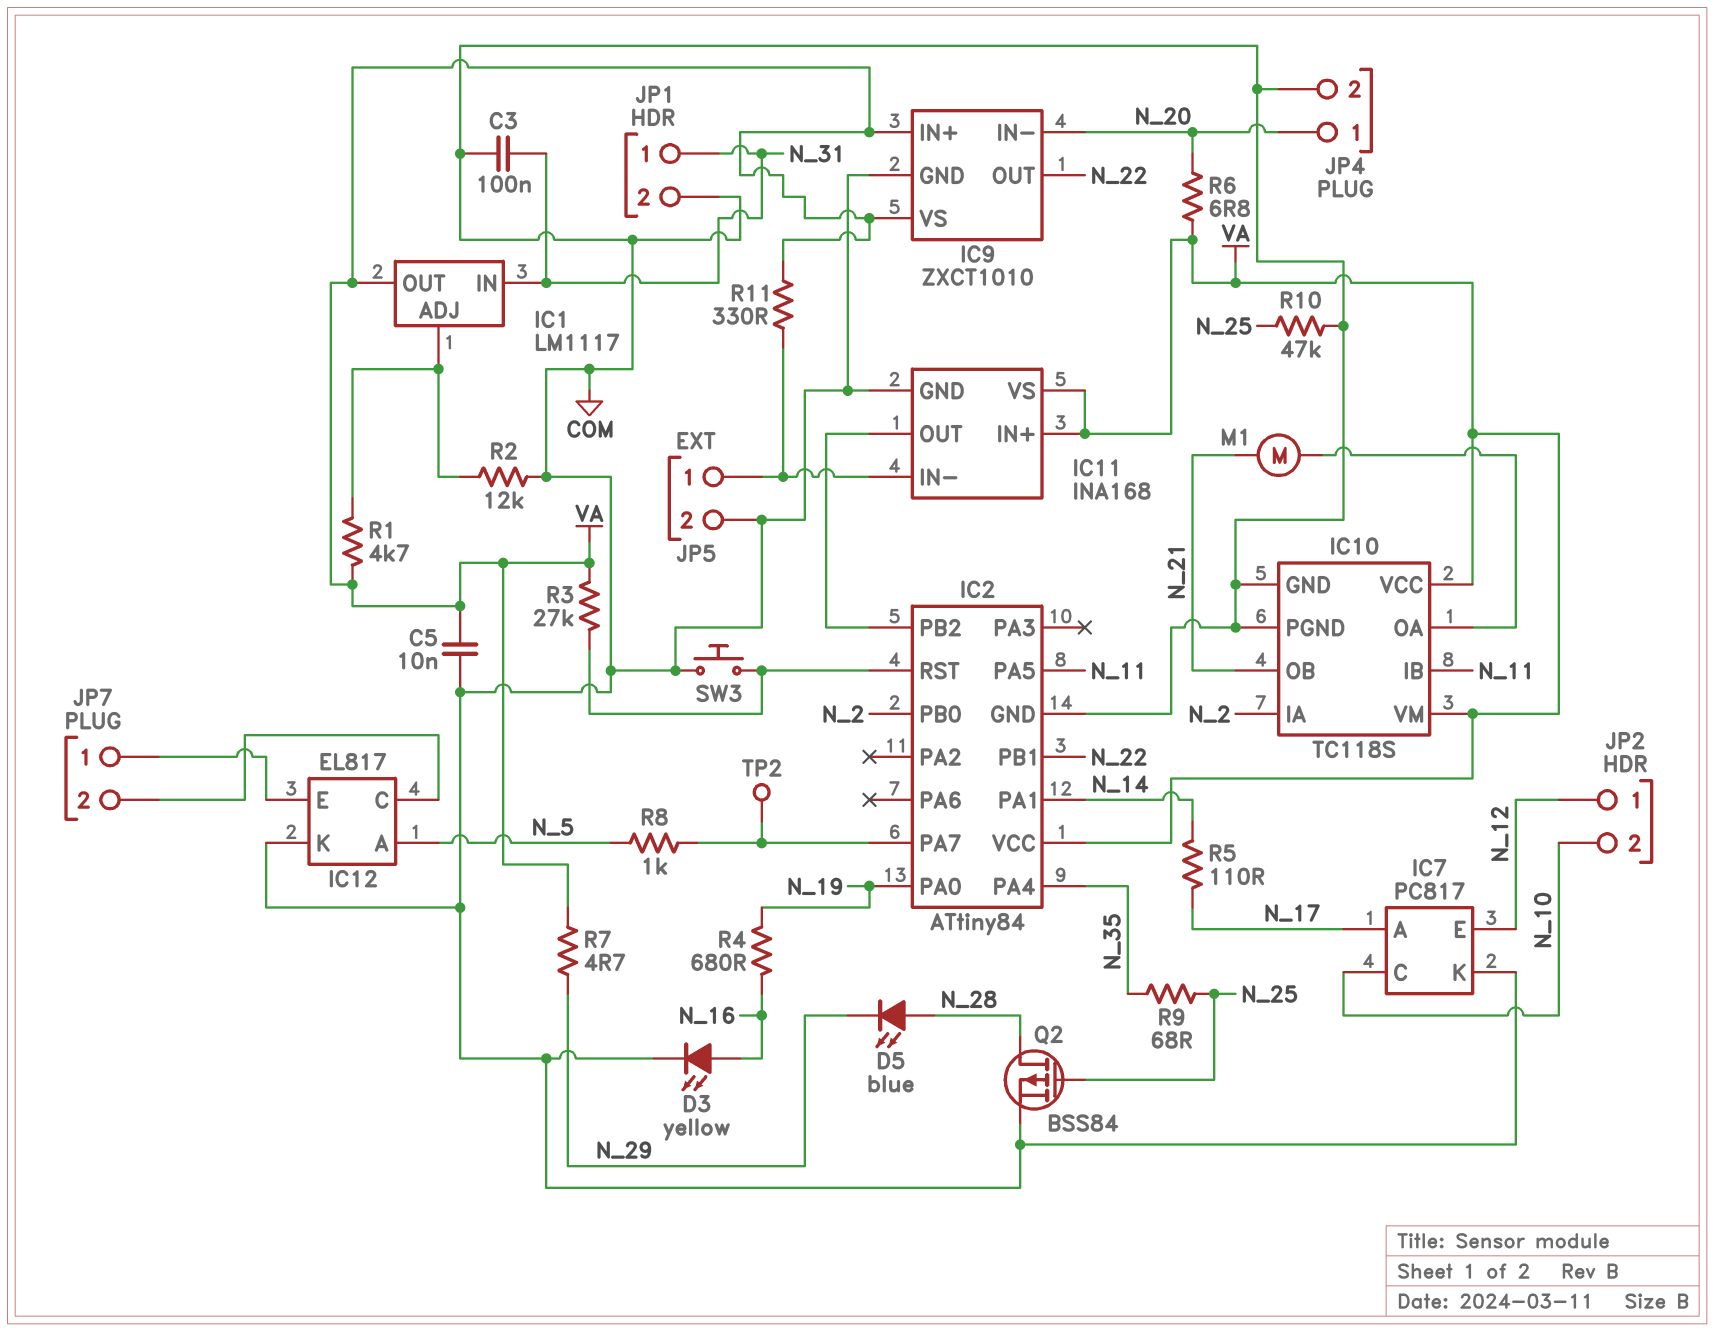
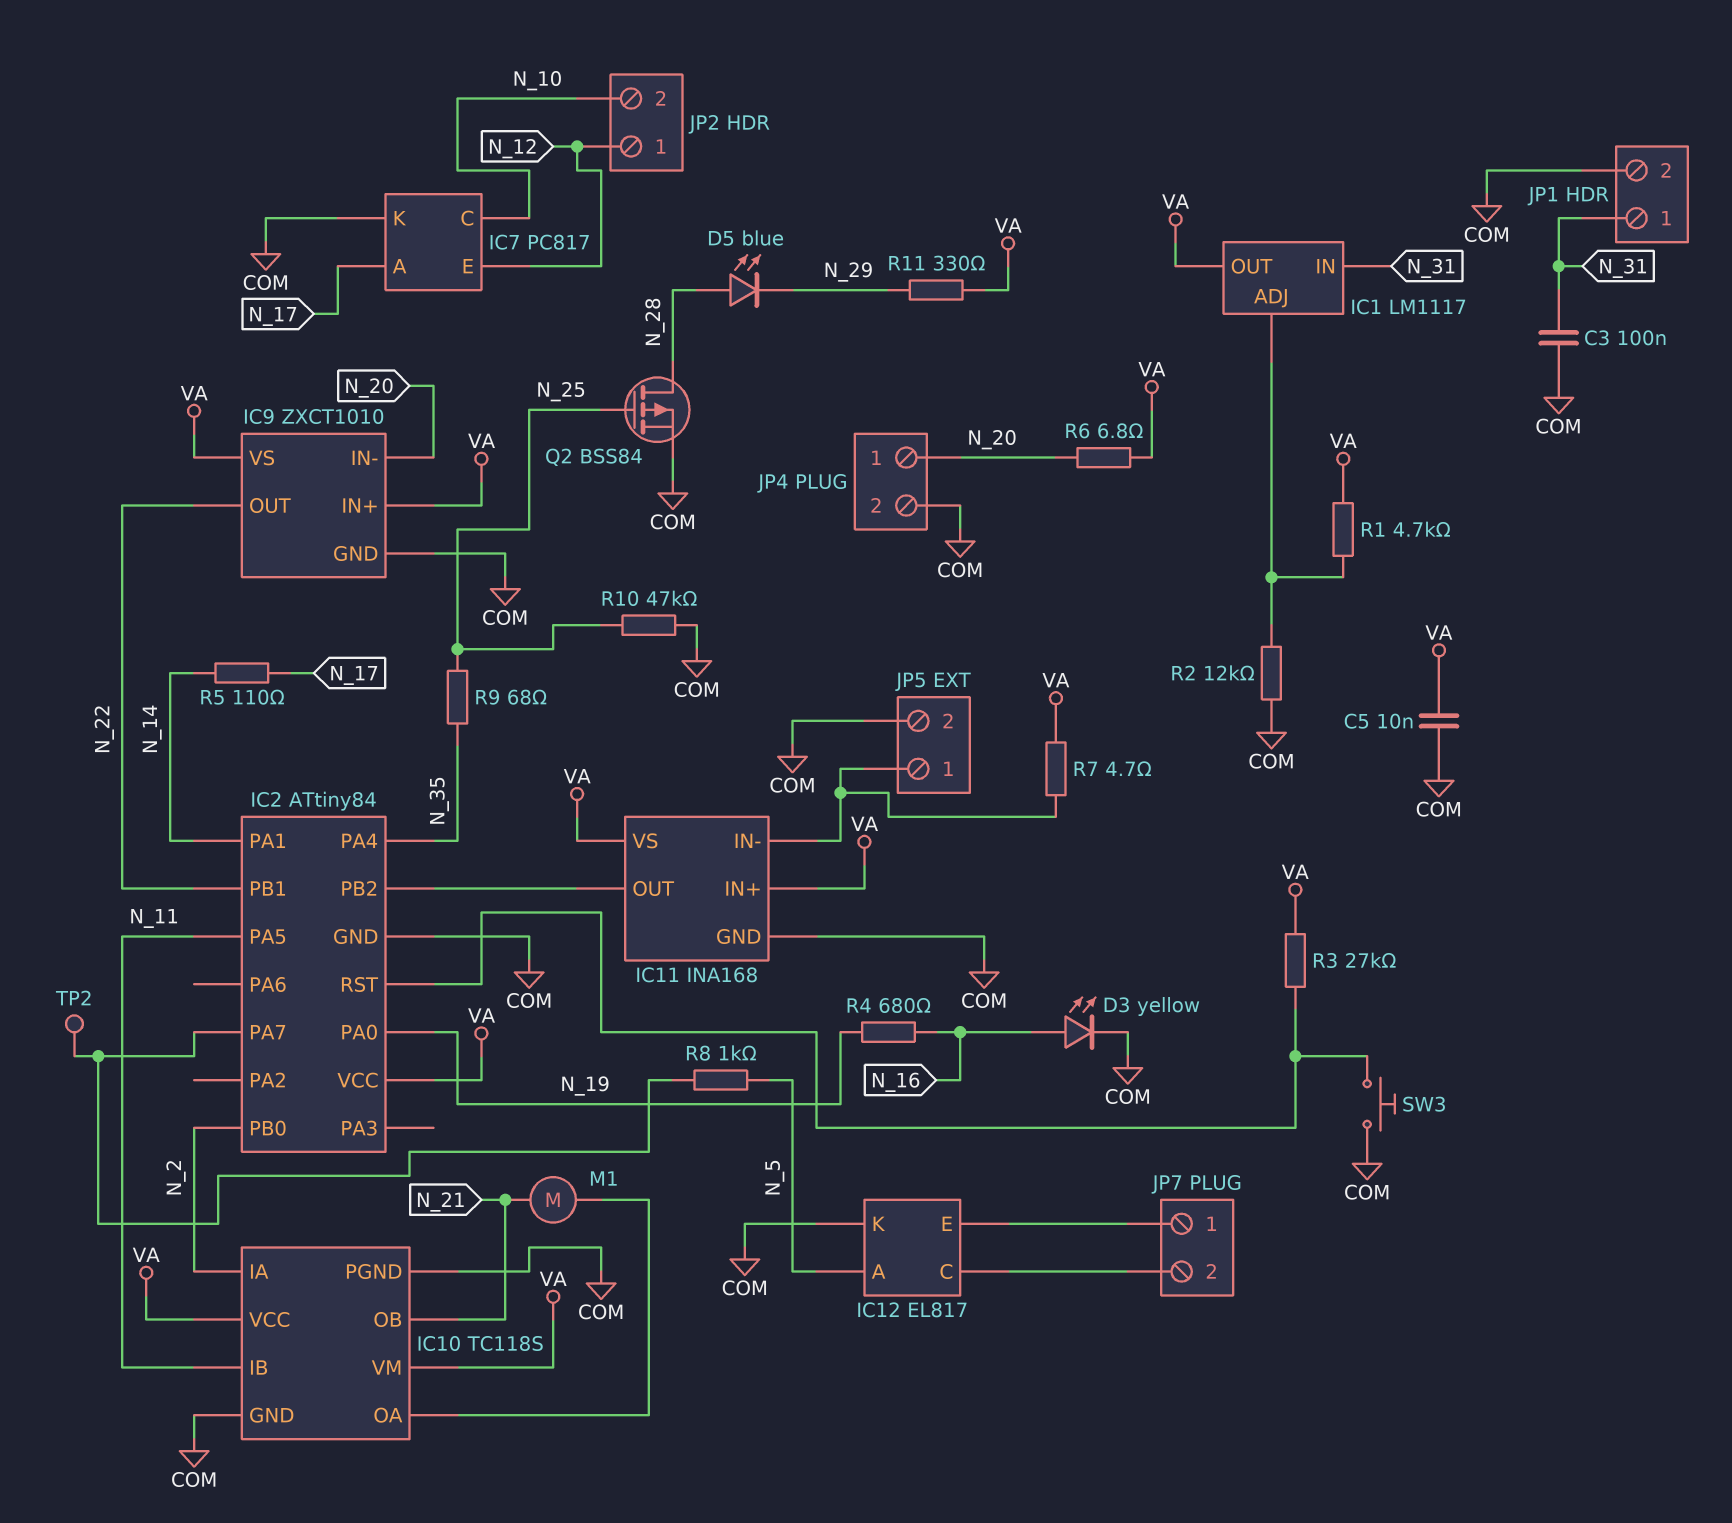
R7: 4.7 (N_29, VA) -> 4.7 (IC11/IN-, VA)
R11: 330 (IC11/IN-, VA) -> 330 (N_29, VA)

